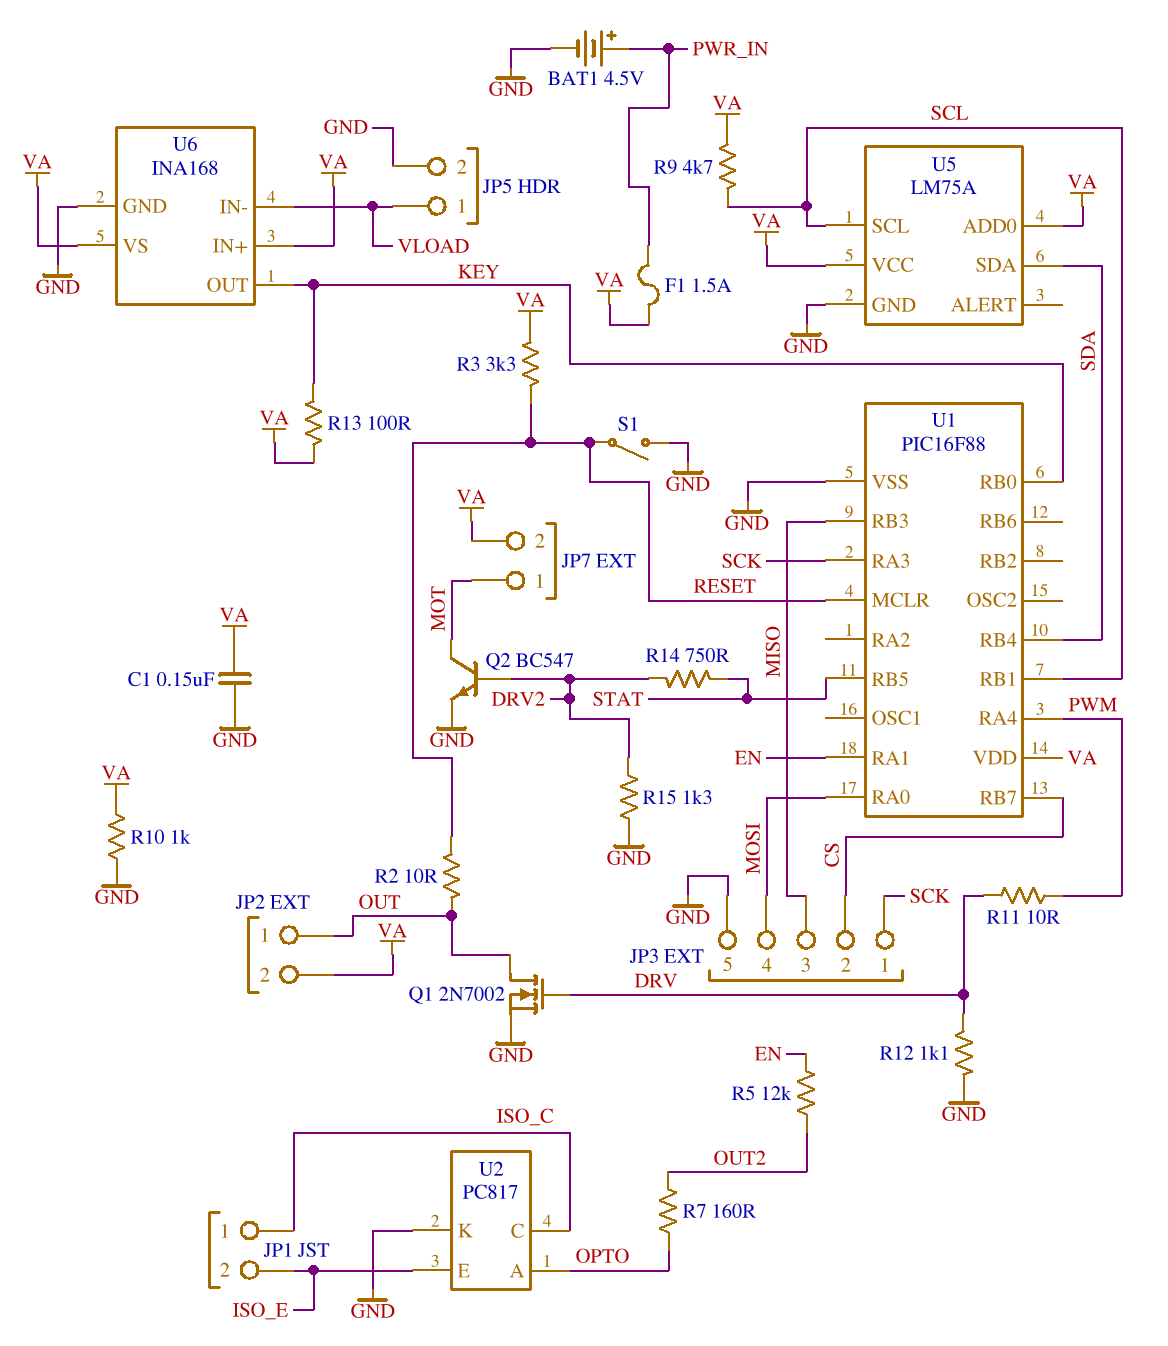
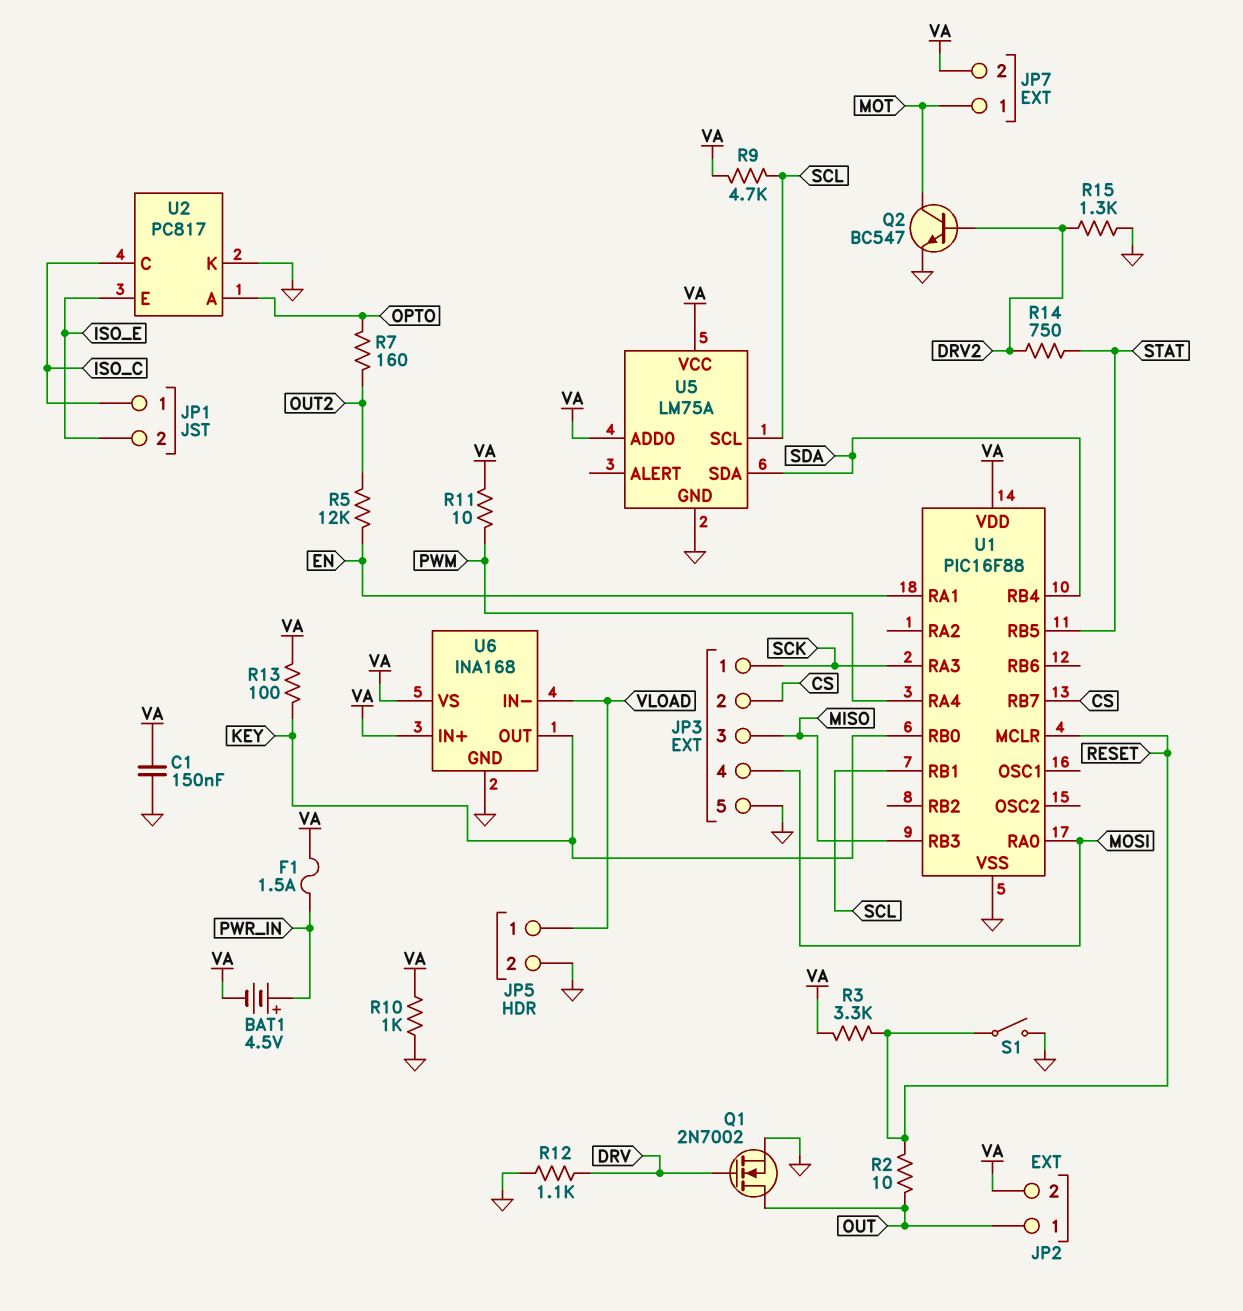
BAT1: 4.5V (plus PWR_IN, minus GND) -> 4.5V (plus PWR_IN, minus VA)
R11: 10 (DRV, PWM) -> 10 (PWM, VA)

